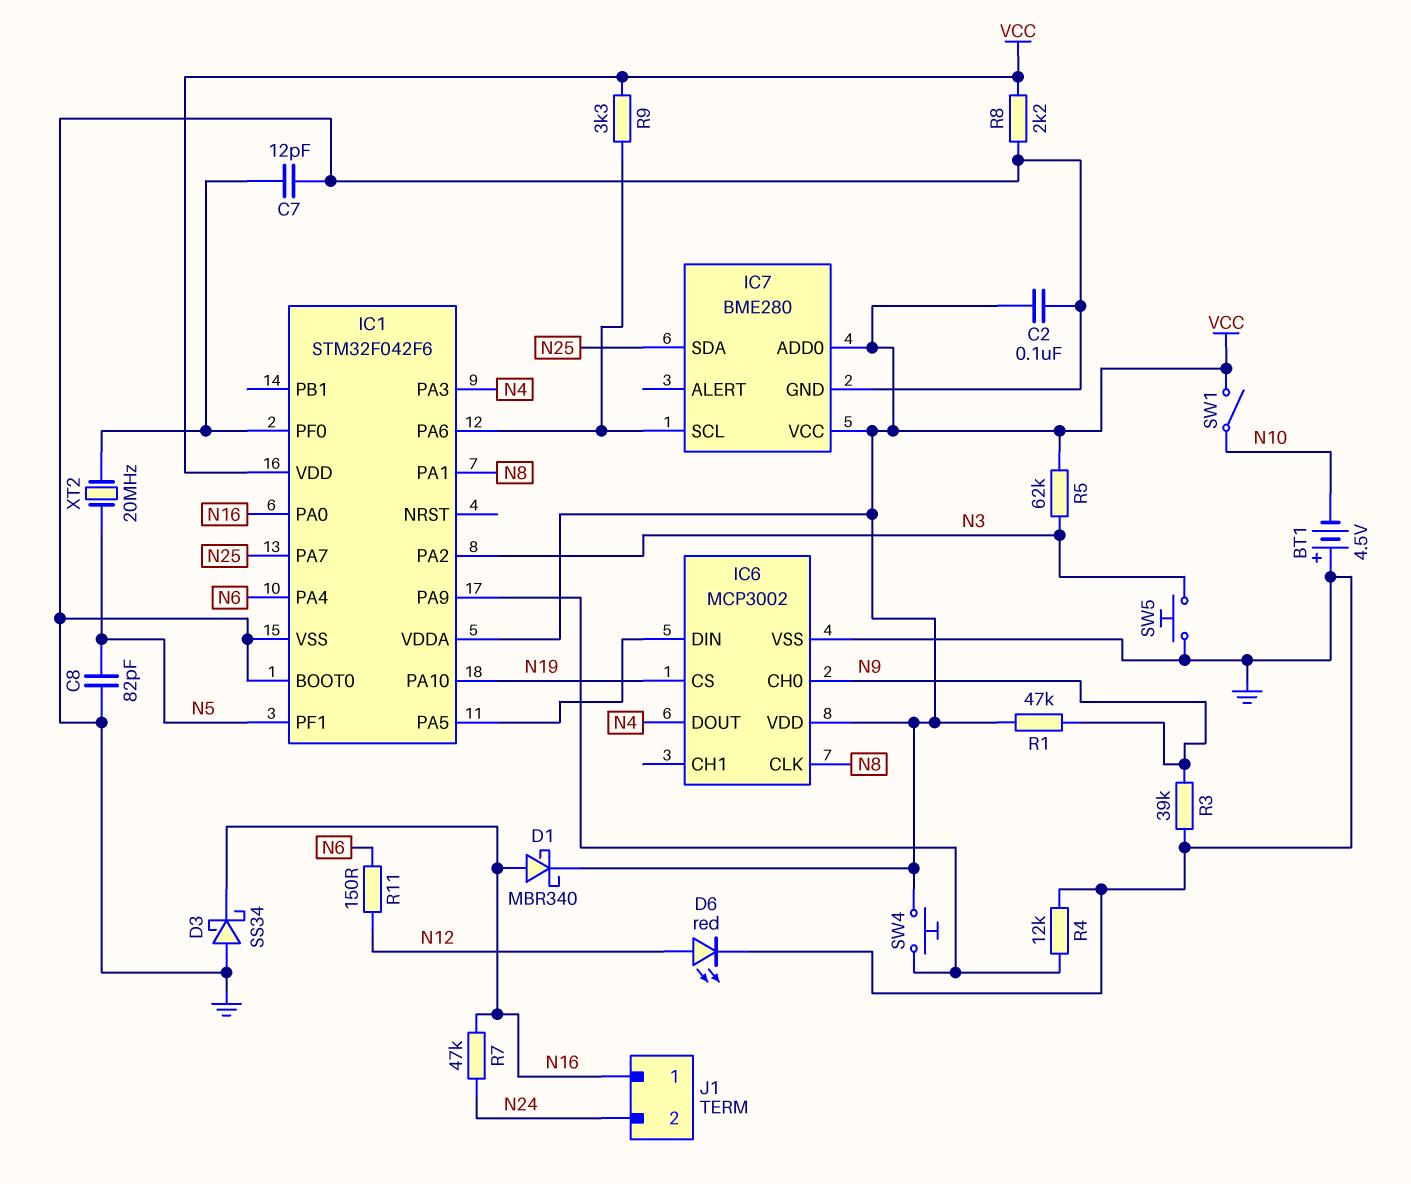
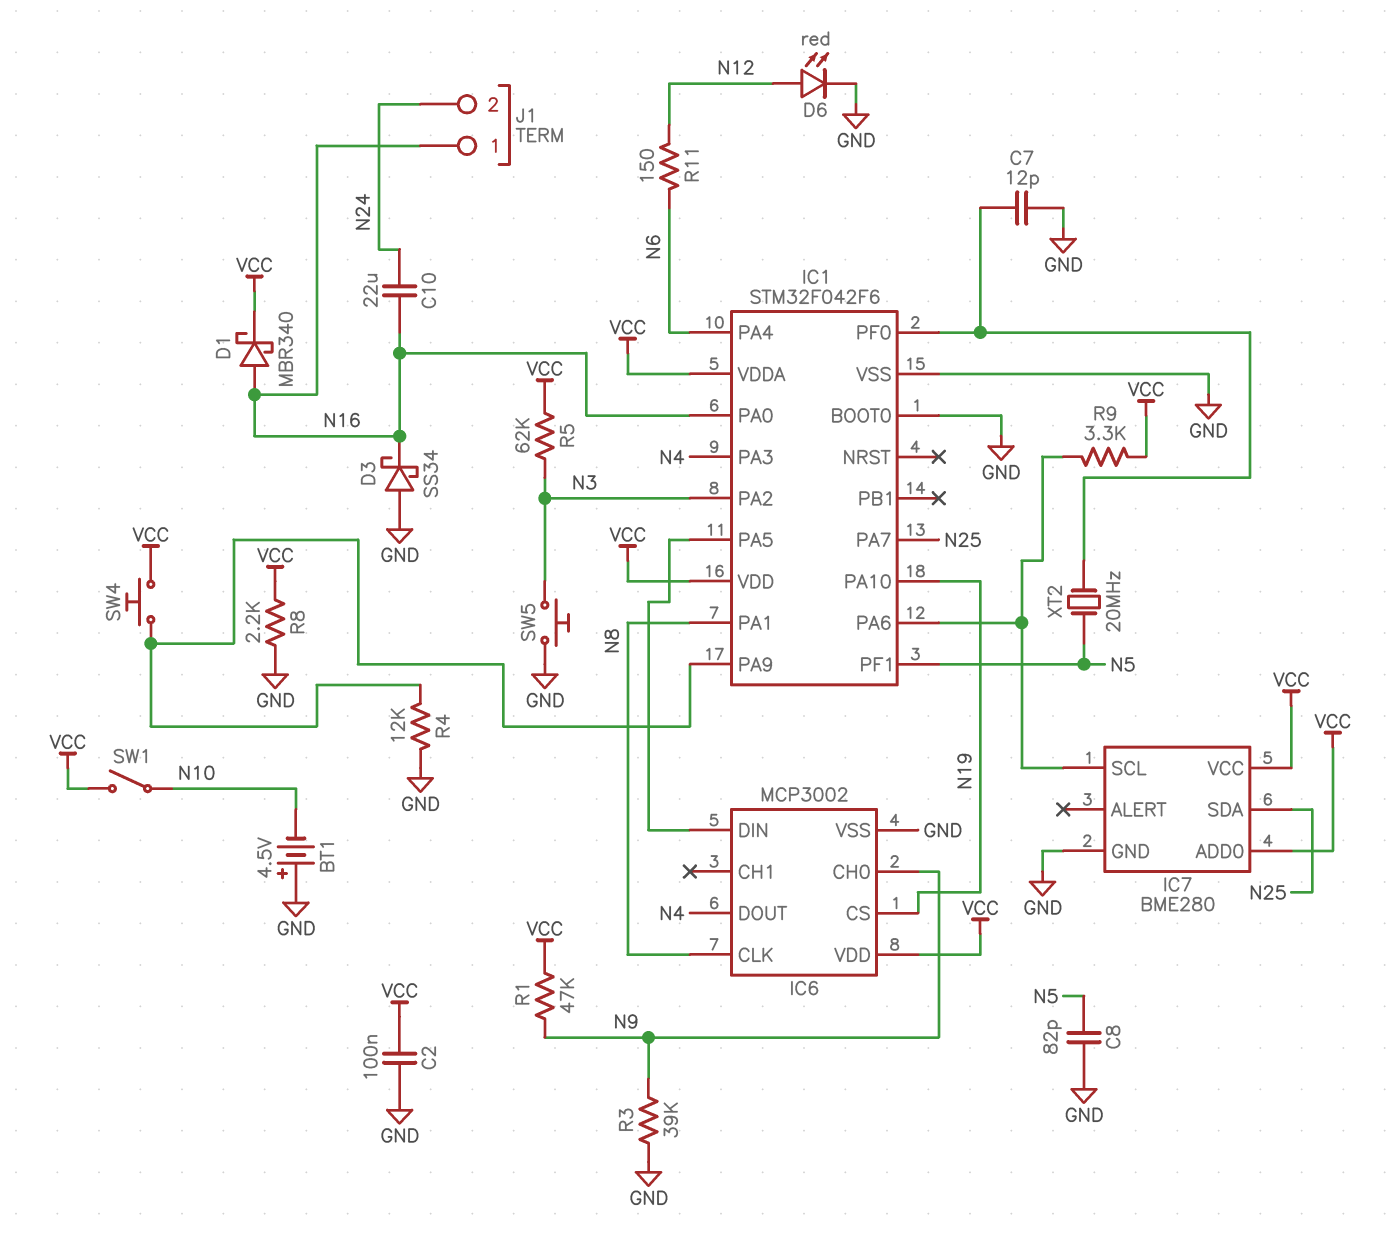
C10: none -> 22uF (N16, N24)
R7: 47k (N16, N24) -> none

